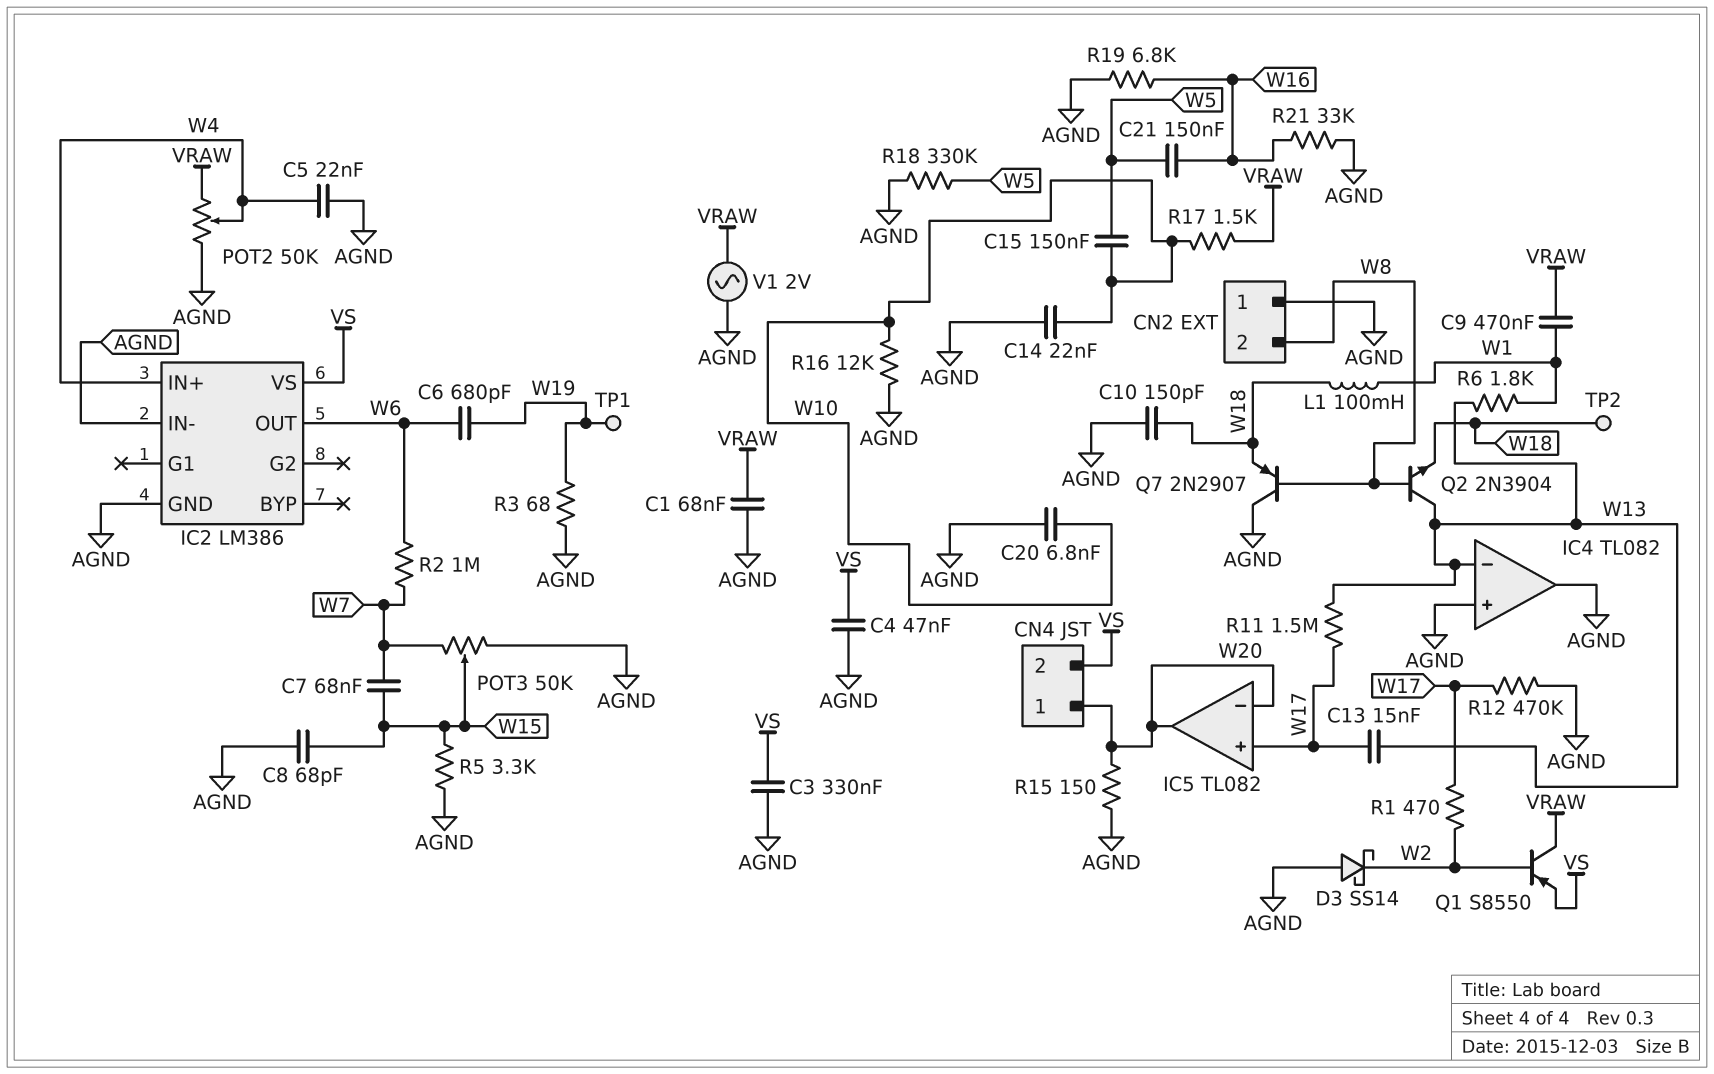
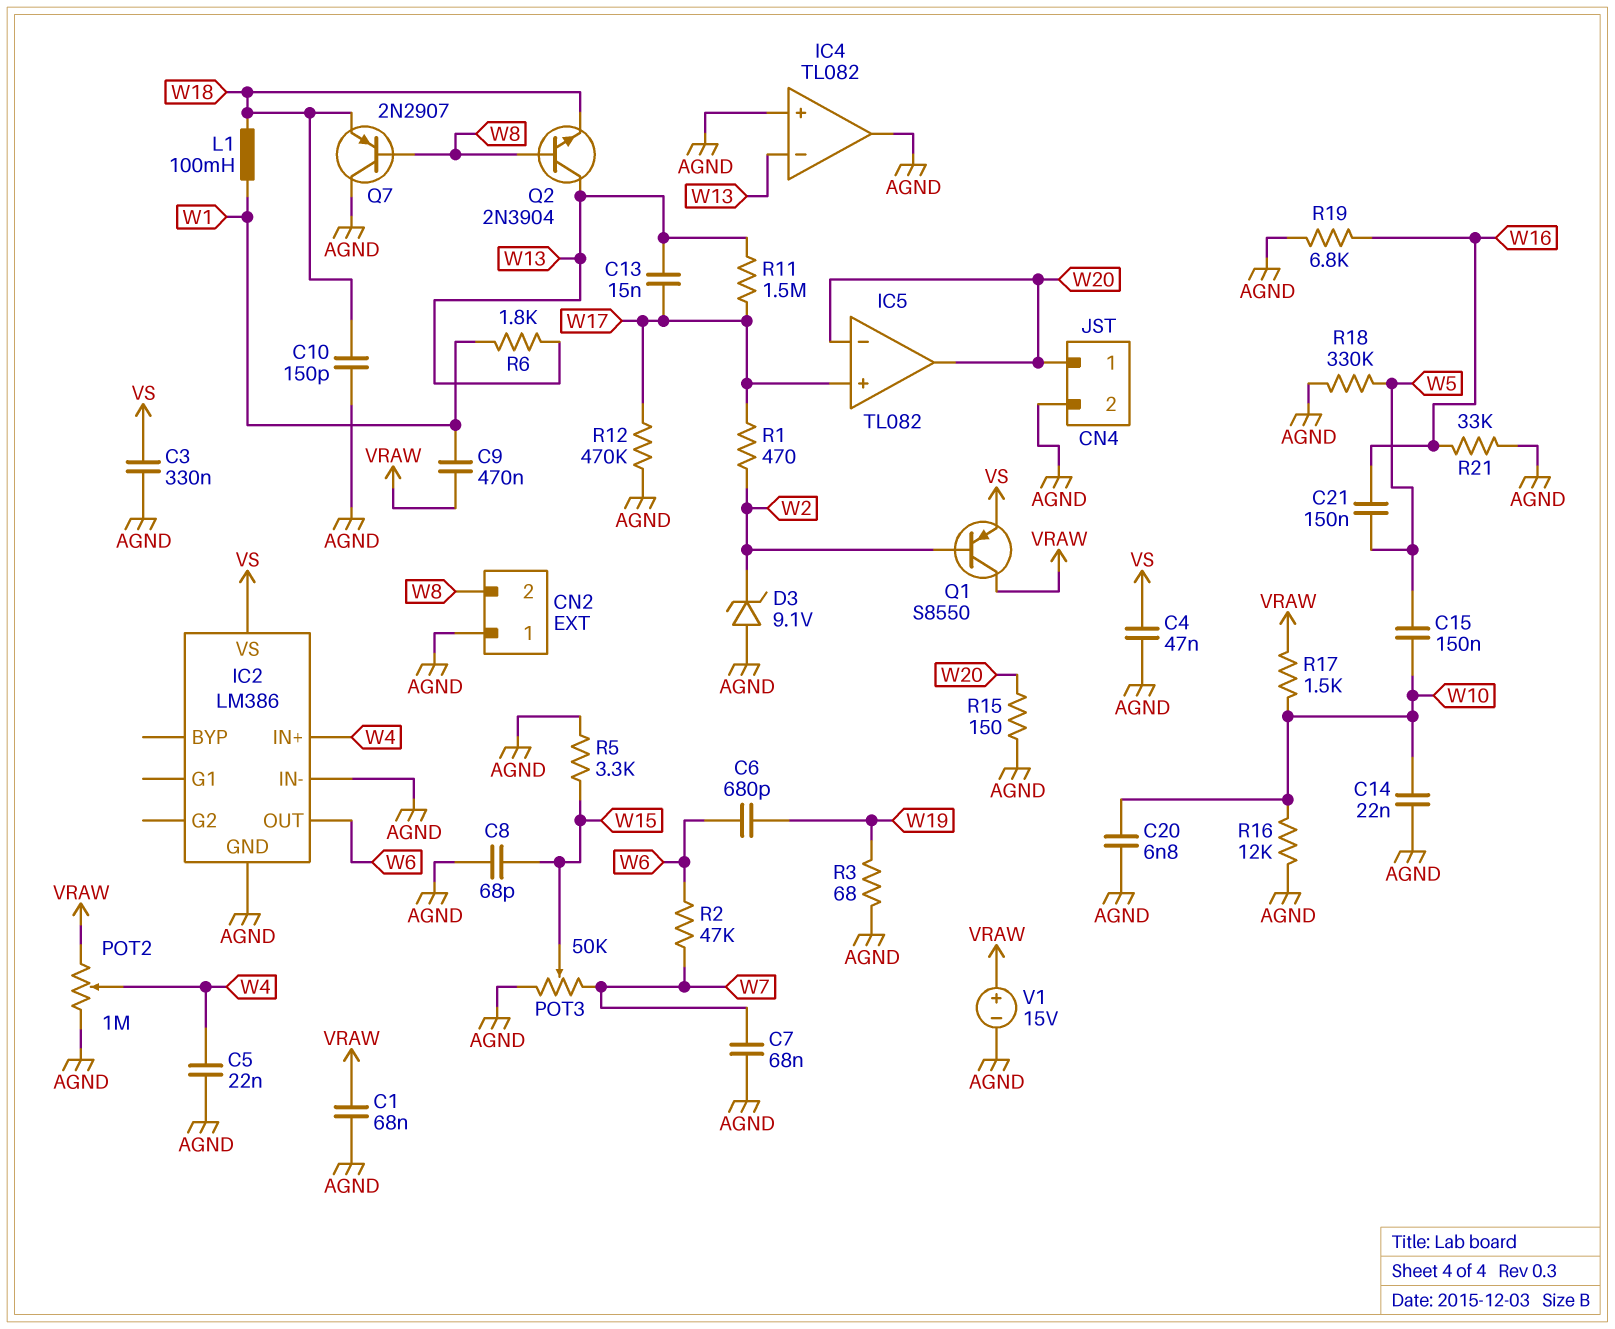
C7: 68nF (W7, W15) -> 68nF (AGND, W7)
CN4 pin 2: VS -> AGND
D3: schottky SS14 (A AGND, K W2) -> zener 9.1V (A AGND, K W2)
POT2: 50k (AGND, VRAW, wiper W4) -> 1M (AGND, VRAW, wiper W4)
R2: 1M (W6, W7) -> 47k (W6, W7)
TP1: test point (W19) -> none
TP2: test point (W18) -> none
V1: AC 2V (AGND, VRAW) -> 15V (plus VRAW, minus AGND)

